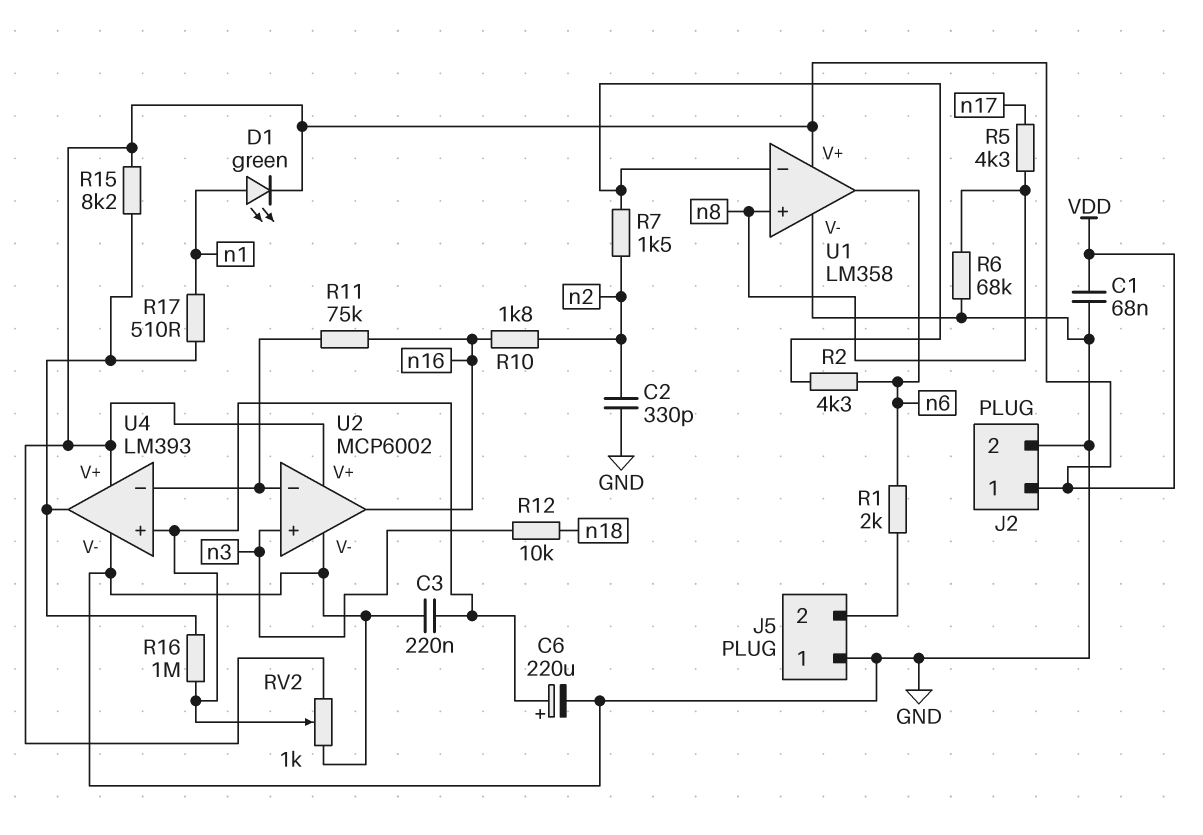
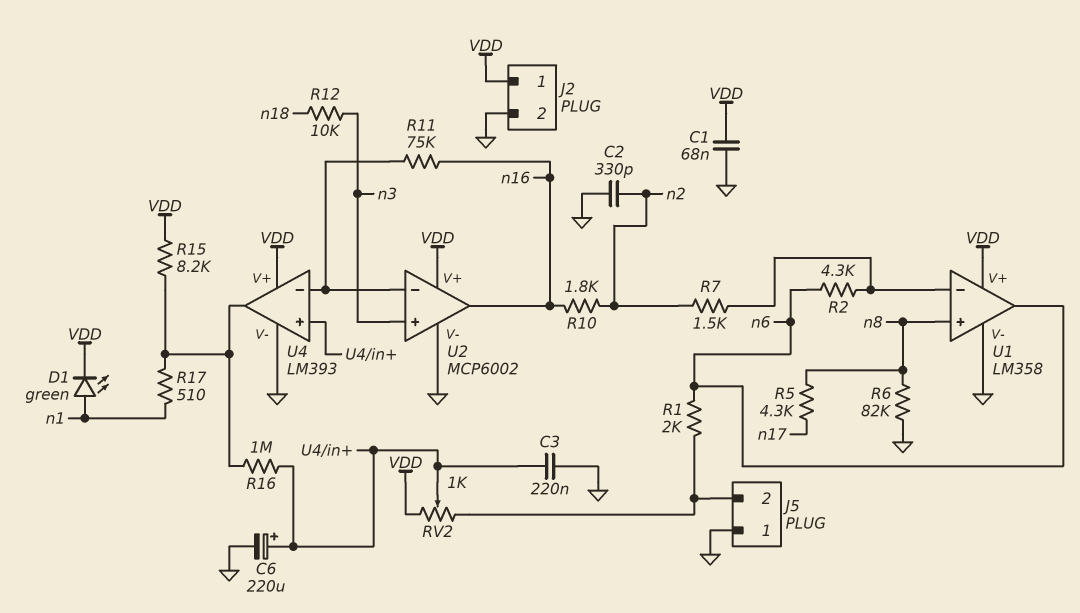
R6: 68k (GND, n8) -> 82k (GND, n8)
RV2: 1k (GND, VDD, wiper U4/in+) -> 1k (J5/2, VDD, wiper U4/in+)

